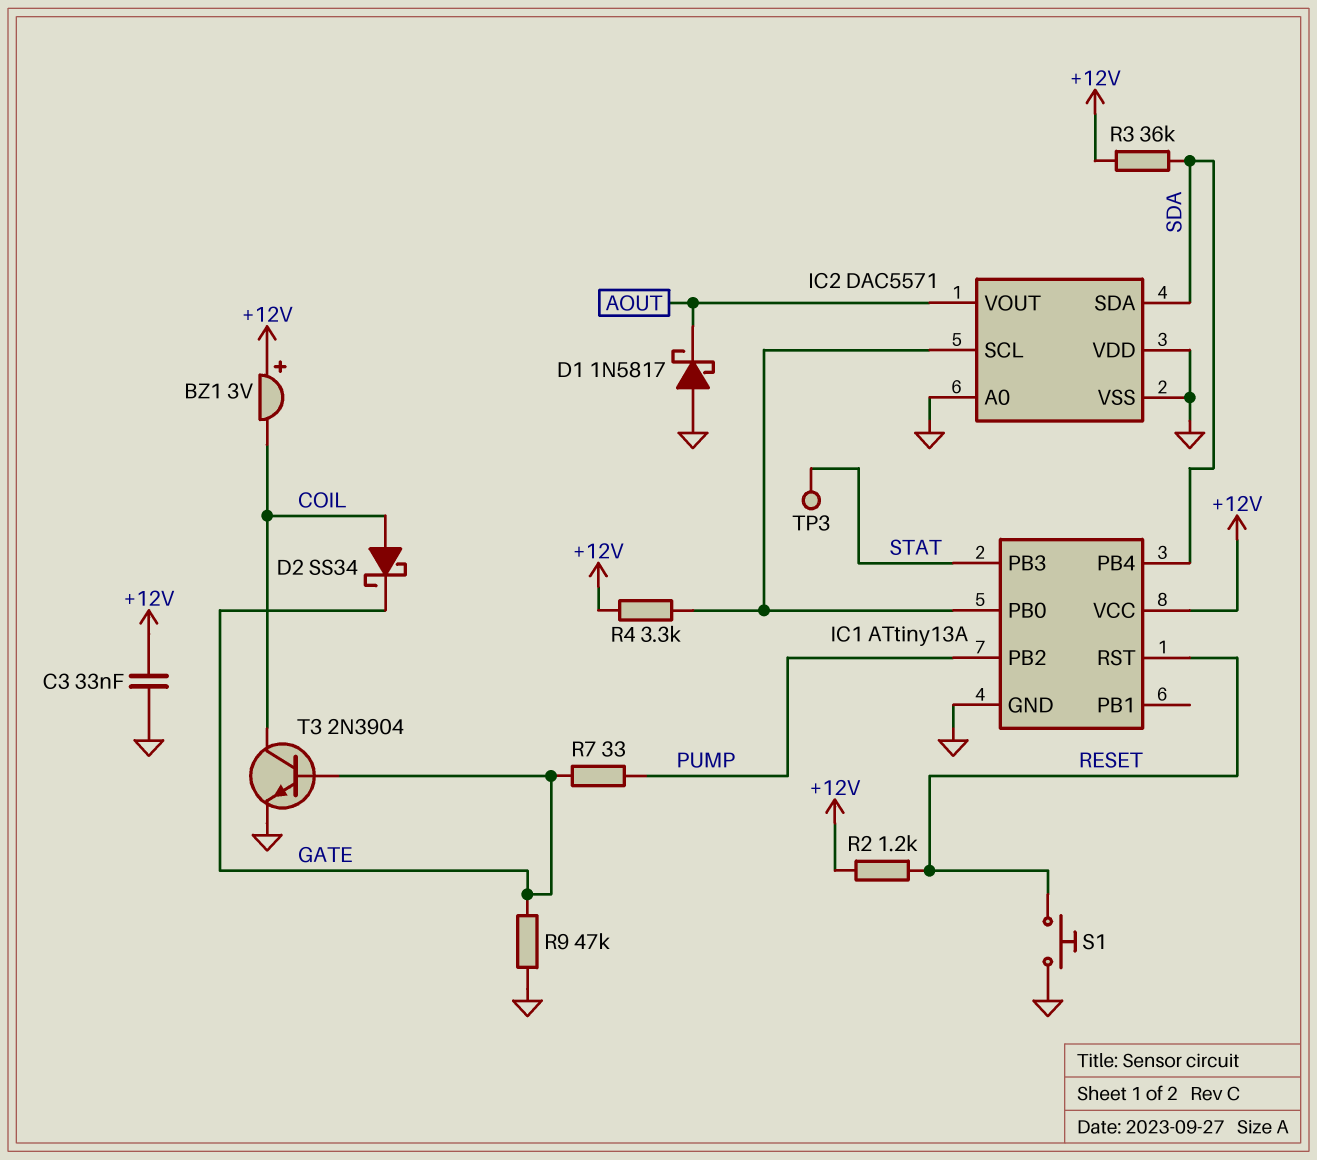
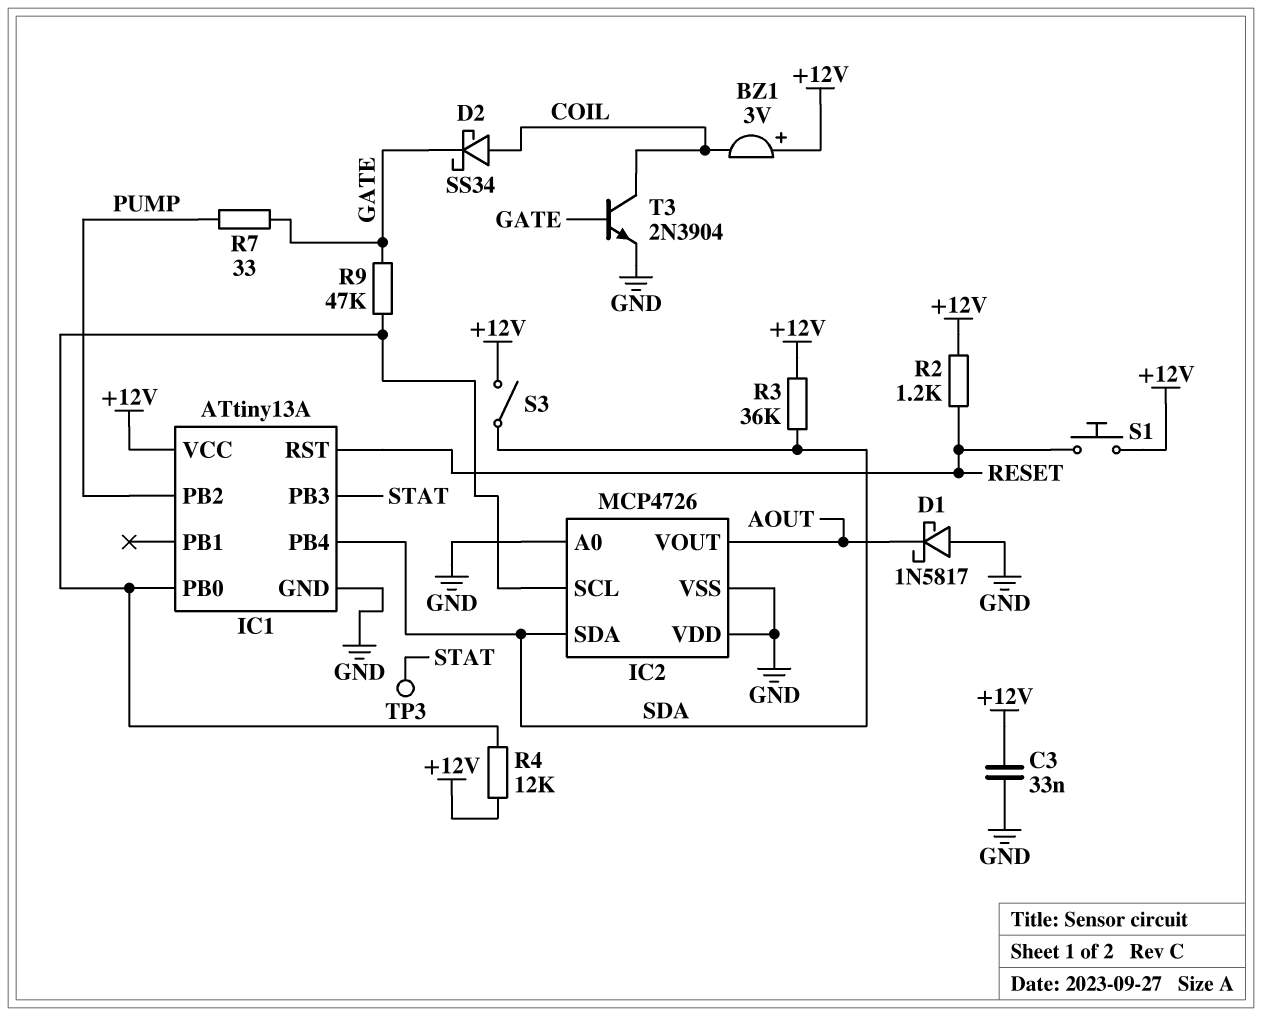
IC2: DAC5571 -> MCP4726
R4: 3.3k (+12V, IC1/PB0) -> 12k (+12V, IC1/PB0)
R9: 47k (GATE, GND) -> 47k (GATE, IC1/PB0)
S1: button (GND, RESET) -> button (+12V, RESET)
S3: none -> switch (+12V, SDA)

